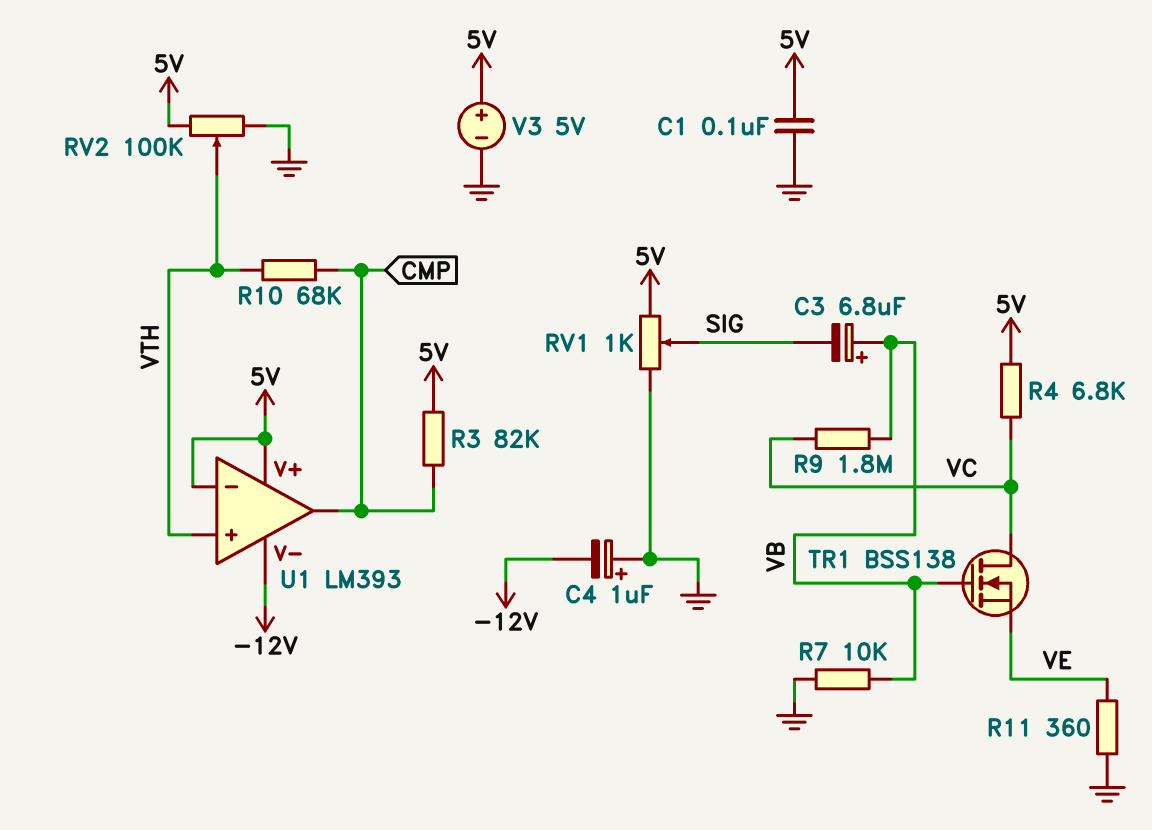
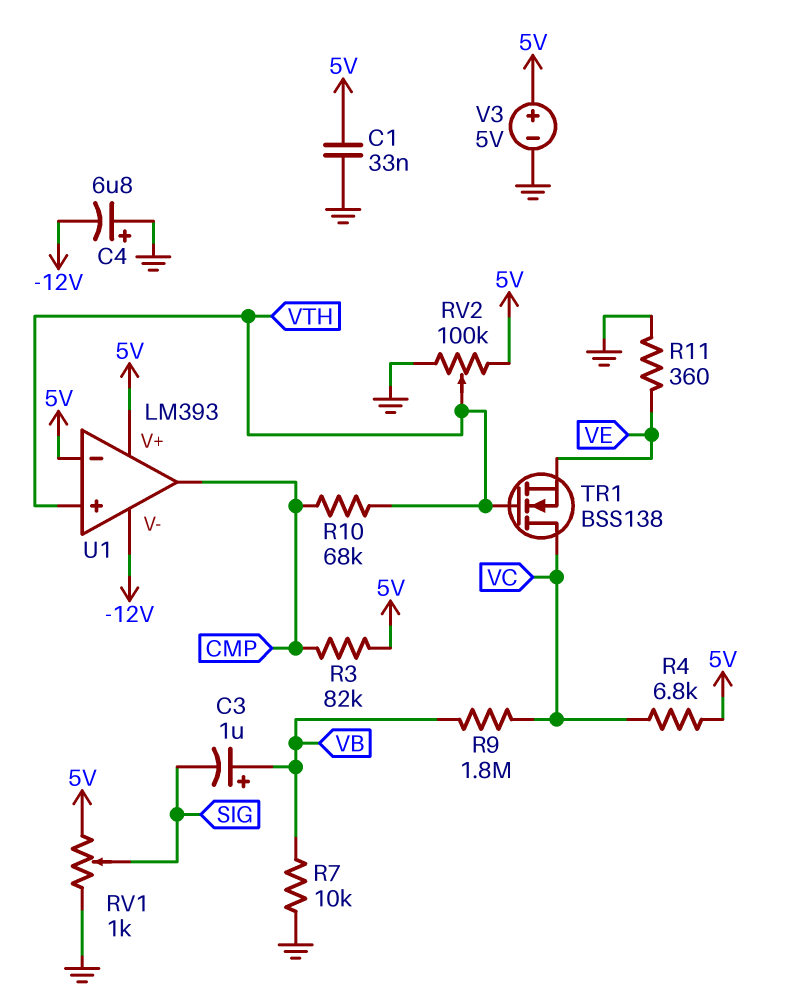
C1: 100nF (5V, GND) -> 33nF (5V, GND)
C3: 6.8uF (plus VB, minus SIG) -> 1uF (plus VB, minus SIG)
C4: 1uF (plus GND, minus -12V) -> 6.8uF (plus GND, minus -12V)
TR1: NMOS BSS138 (G VB, D VC, S VE) -> NMOS BSS138 (G VTH, D VC, S VE)

